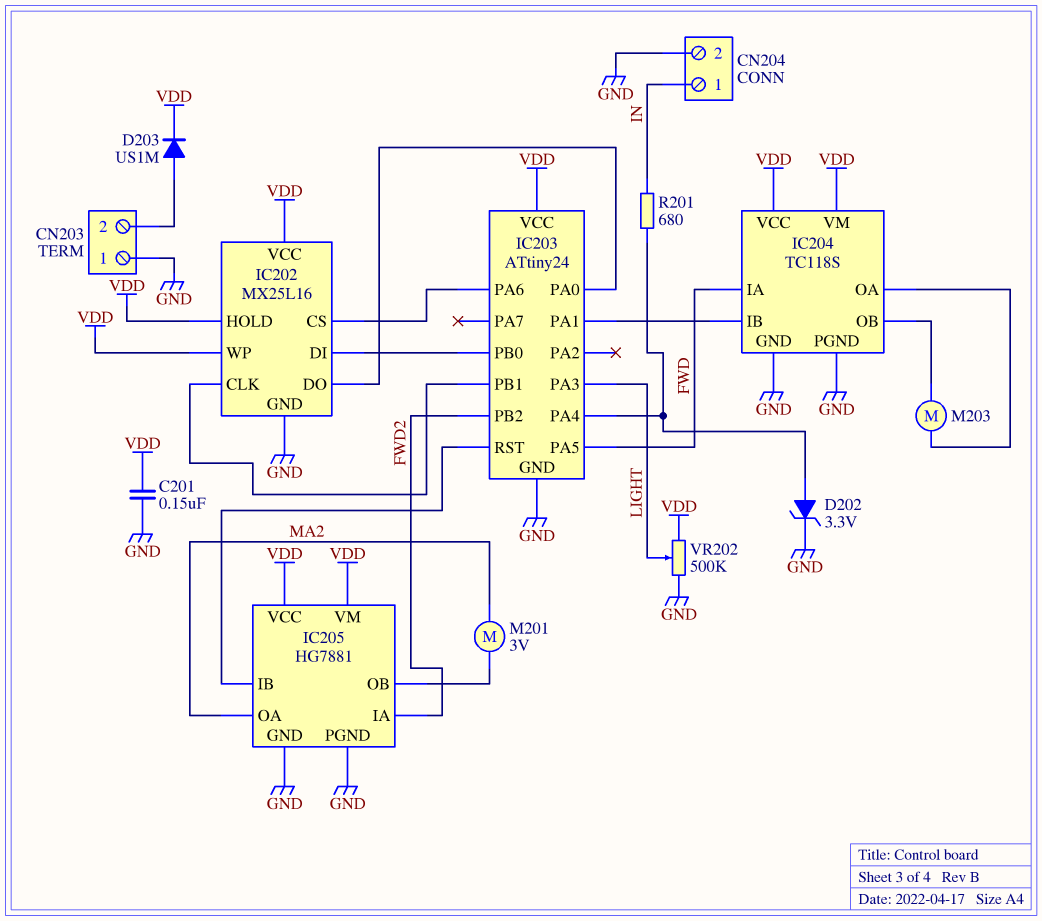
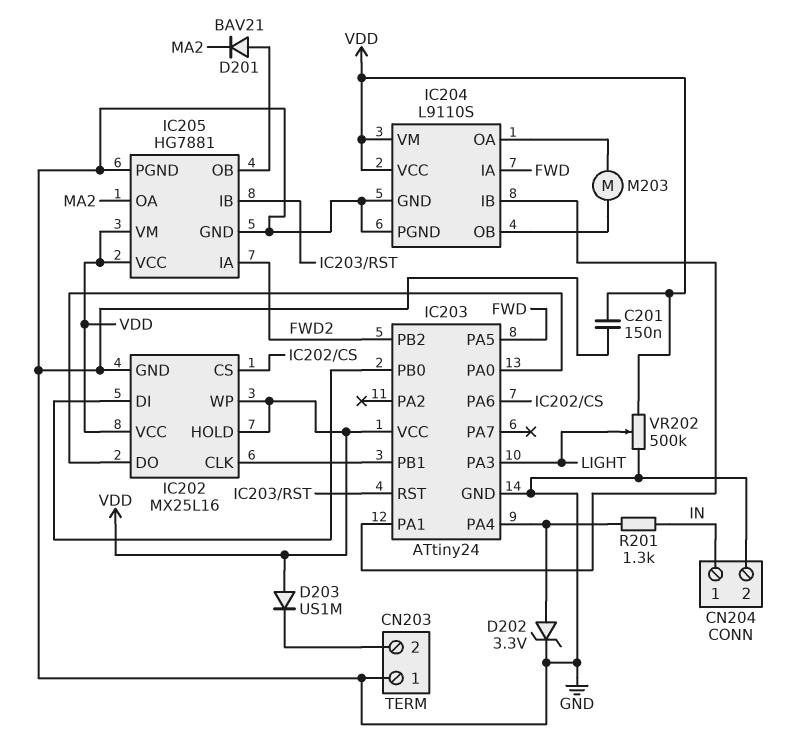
D201: none -> diode BAV21 (A IC205/OB, K MA2)
D203: diode US1M (A CN203/2, K VDD) -> diode US1M (A VDD, K CN203/2)
IC204: TC118S -> L9110S
M201: motor 3V (IC205/OB, MA2) -> none
R201: 680 (IC203/PA4, IN) -> 1.3k (IC203/PA4, IN)

